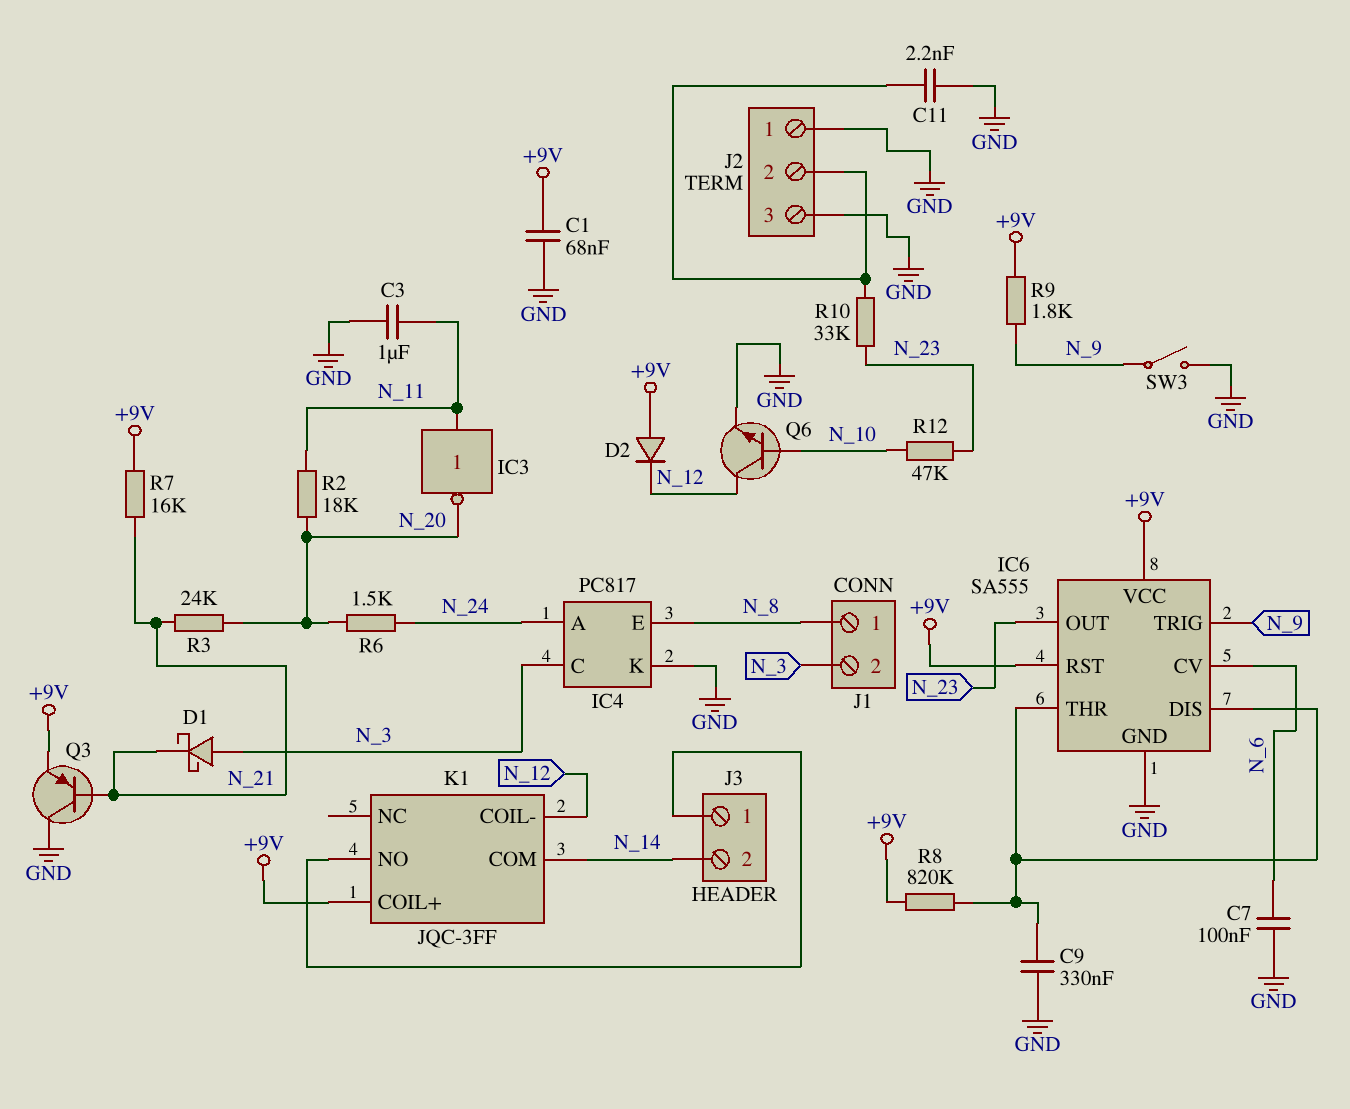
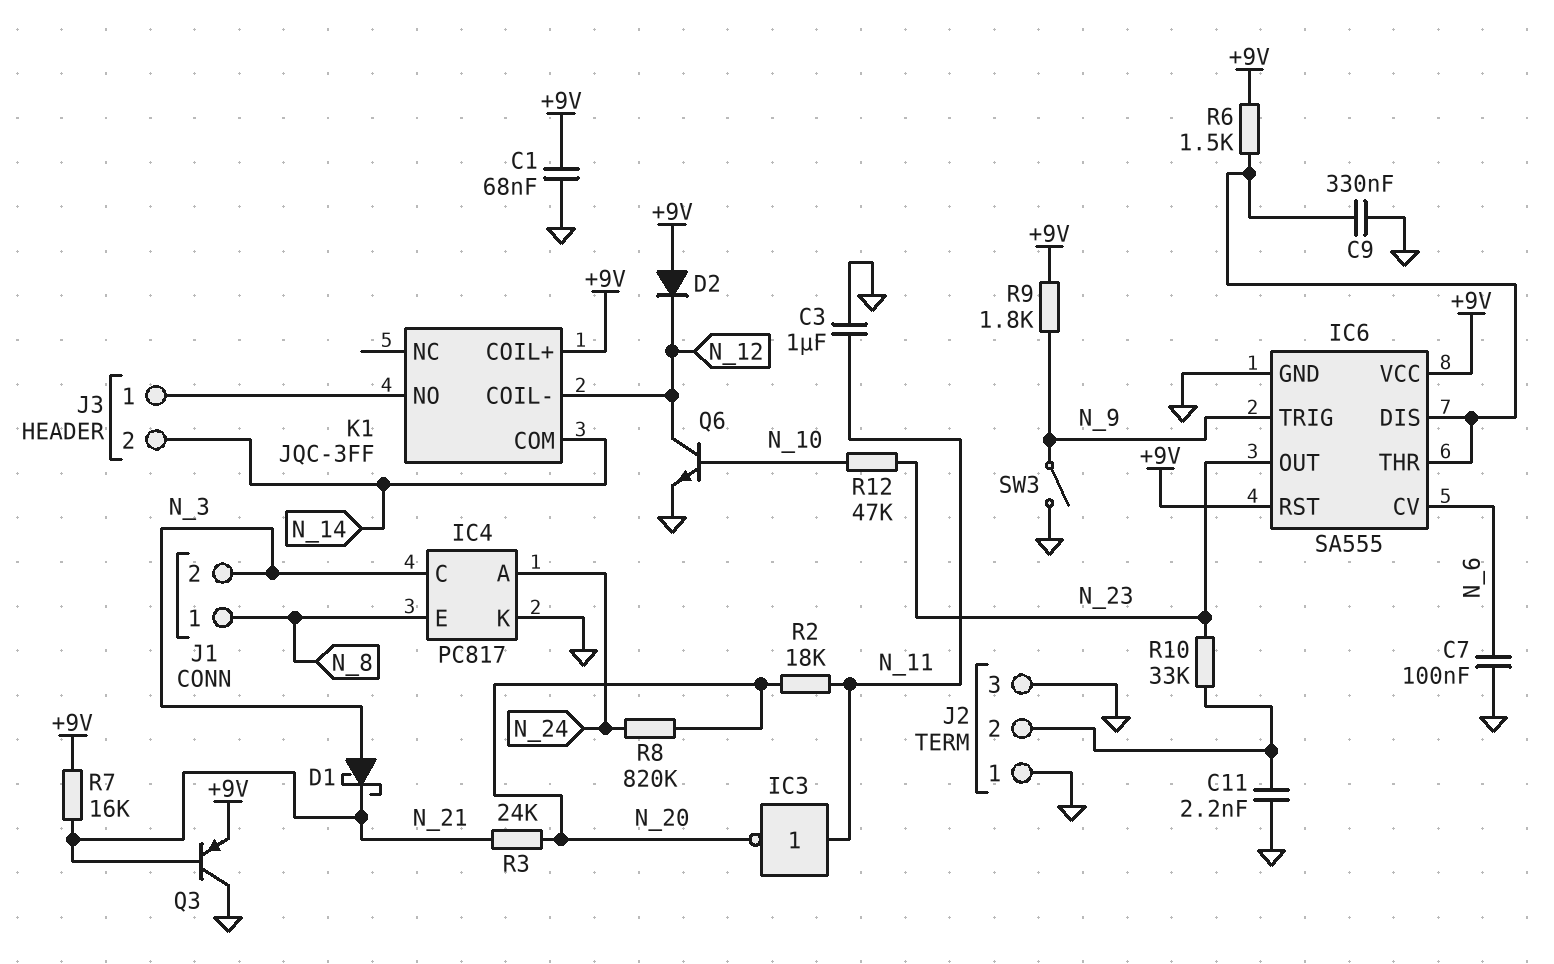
R6: 1.5k (N_20, N_24) -> 1.5k (+9V, IC6/DIS)
R8: 820k (+9V, IC6/DIS) -> 820k (N_20, N_24)

